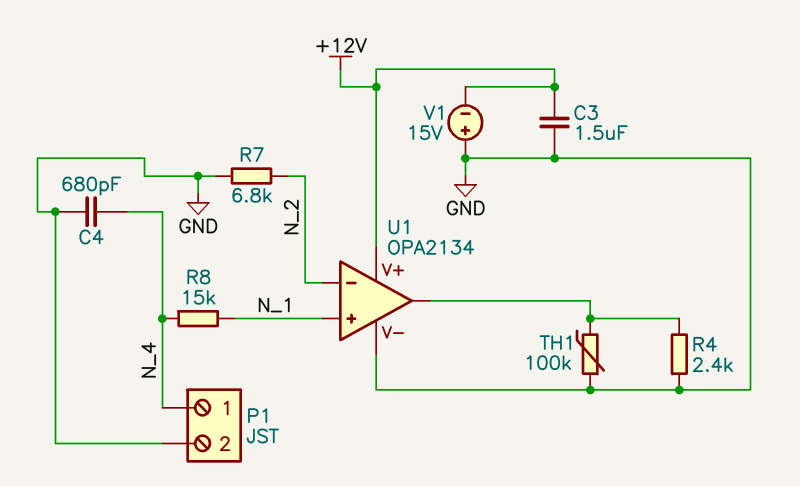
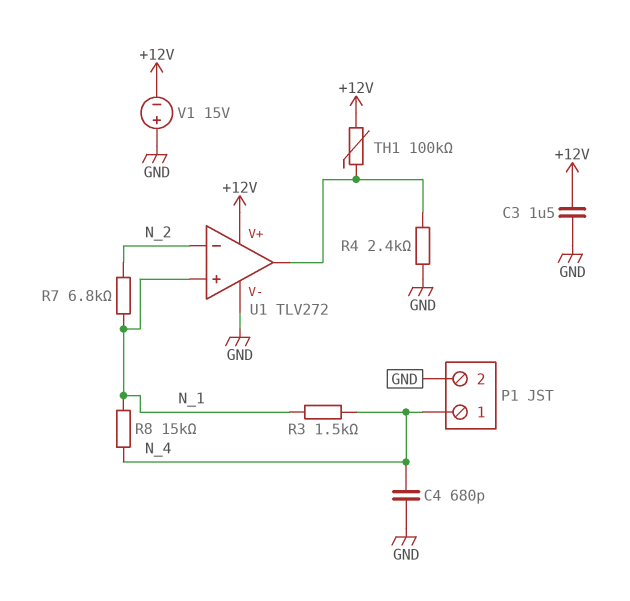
R3: none -> 1.5k (N_1, N_4)
R7: 6.8k (GND, N_2) -> 6.8k (N_1, N_2)
TH1: 100k (GND, U1/out) -> 100k (+12V, U1/out)
U1: OPA2134 -> TLV272

